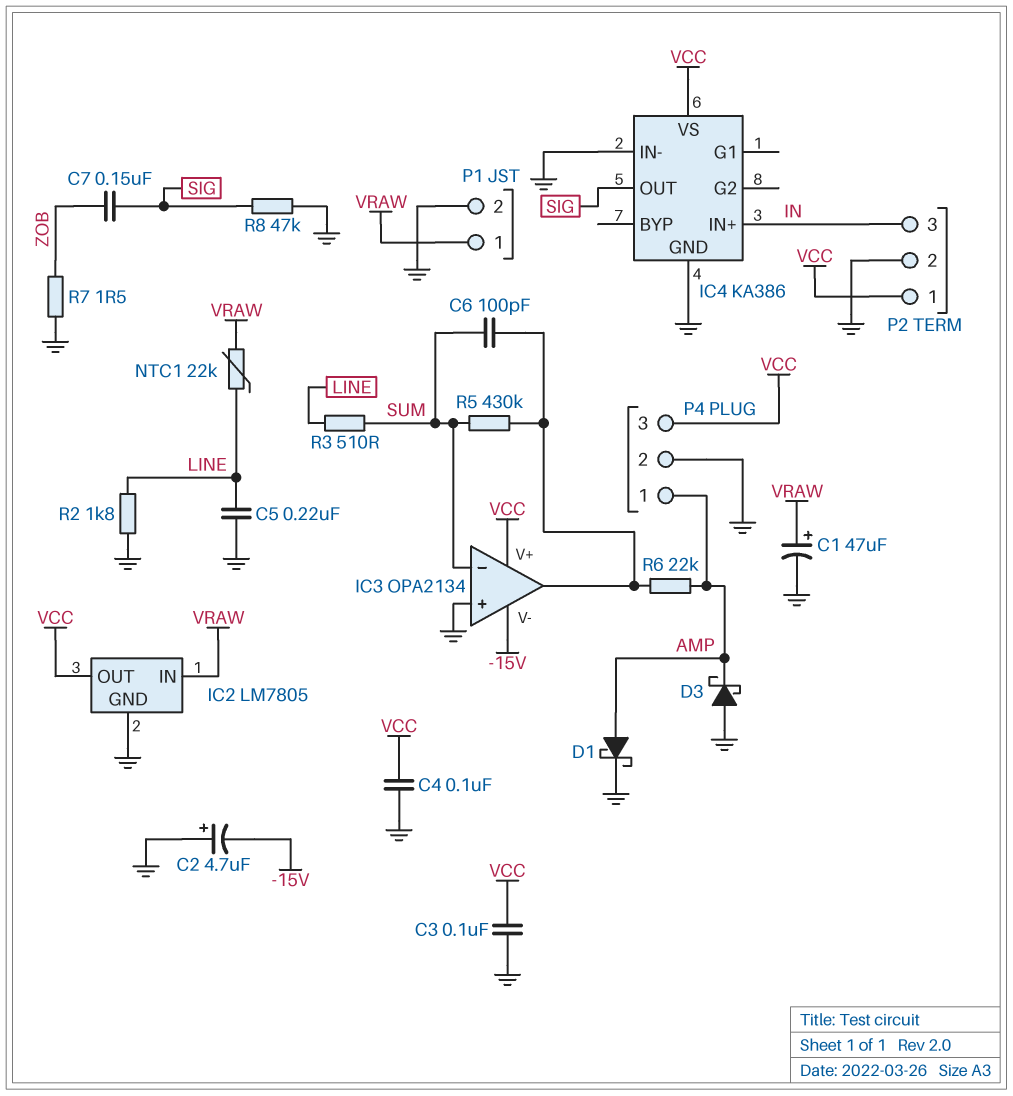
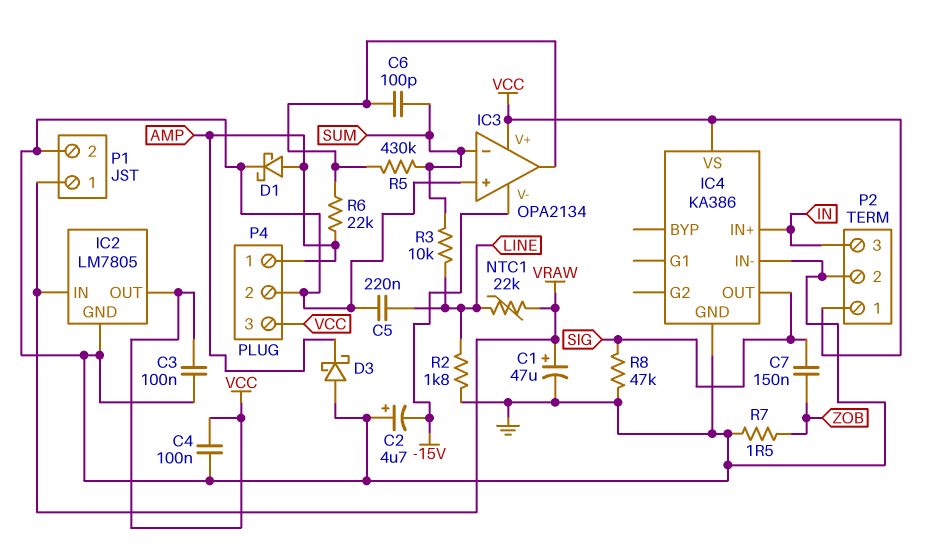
R3: 510 (LINE, SUM) -> 10k (LINE, SUM)

